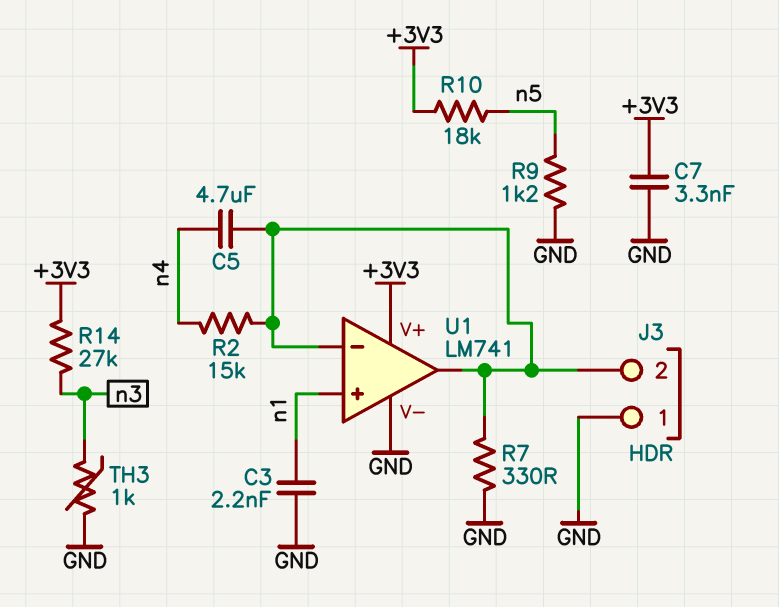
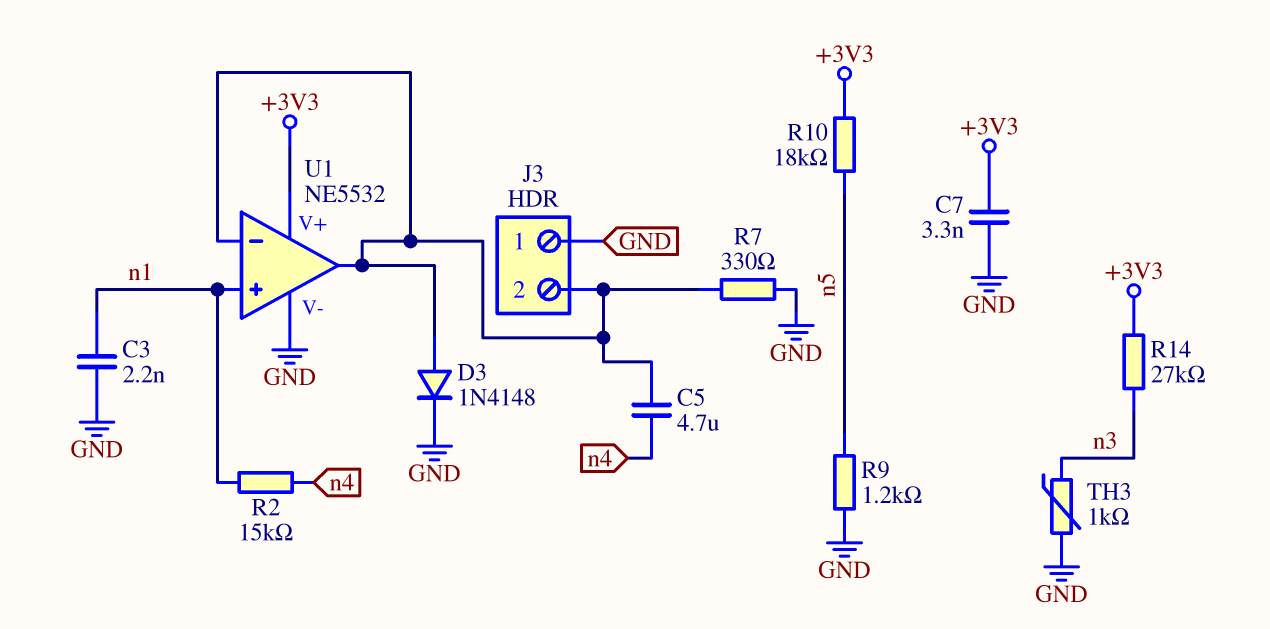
D3: none -> diode 1N4148 (A J3/2, K GND)
R2: 15k (J3/2, n4) -> 15k (n1, n4)
U1: LM741 -> NE5532

